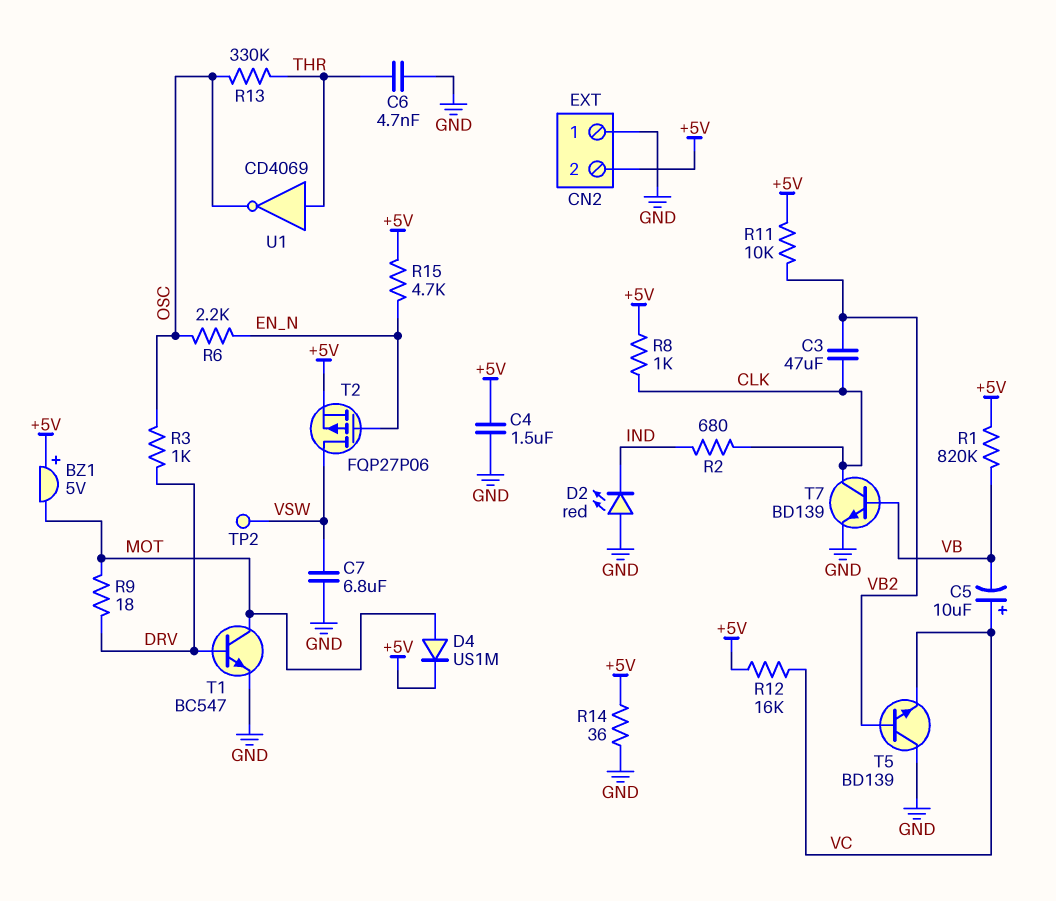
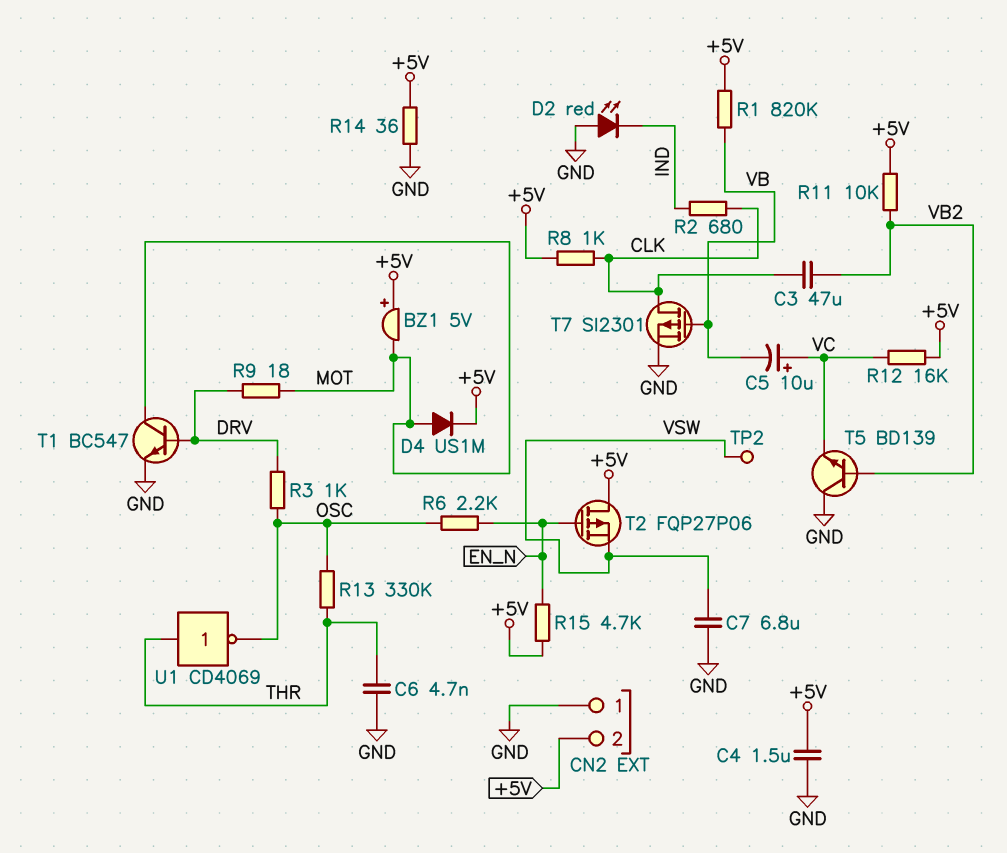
T2: PMOS FQP27P06 (G EN_N, D VSW, S +5V) -> PMOS FQP27P06 (G EN_N, D +5V, S VSW)
T7: NPN BD139 (B VB, C CLK, E GND) -> PMOS SI2301 (G VB, D CLK, S GND)

